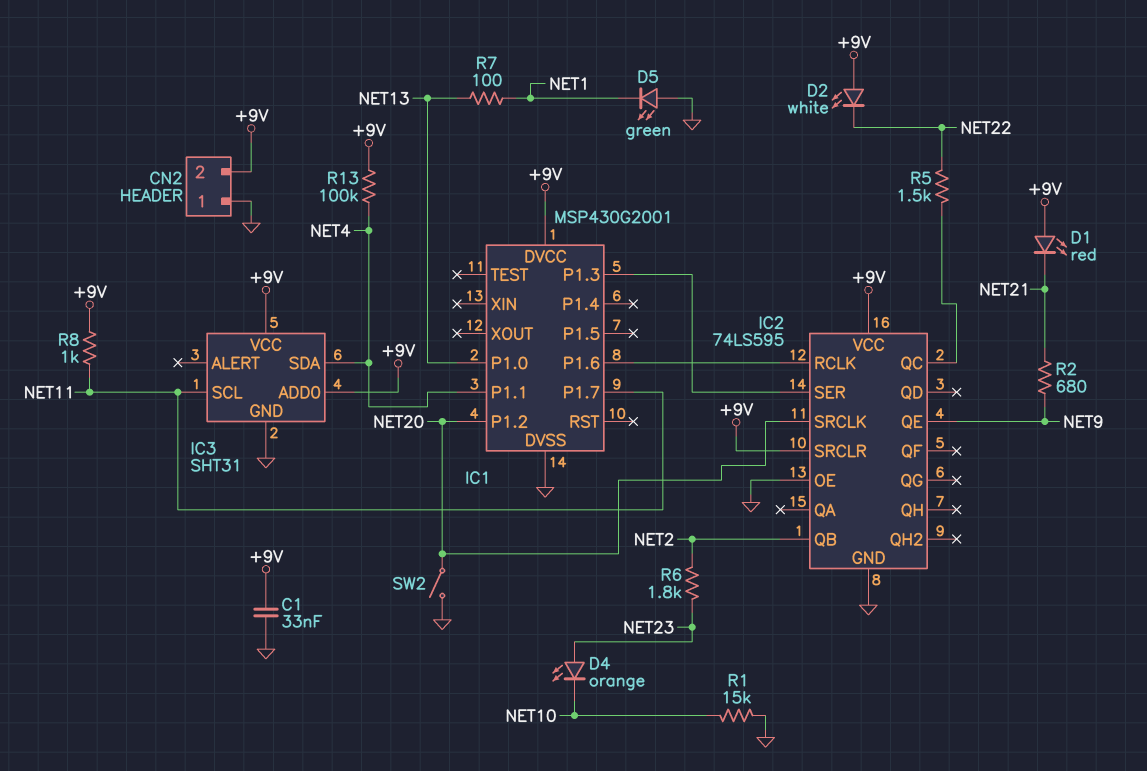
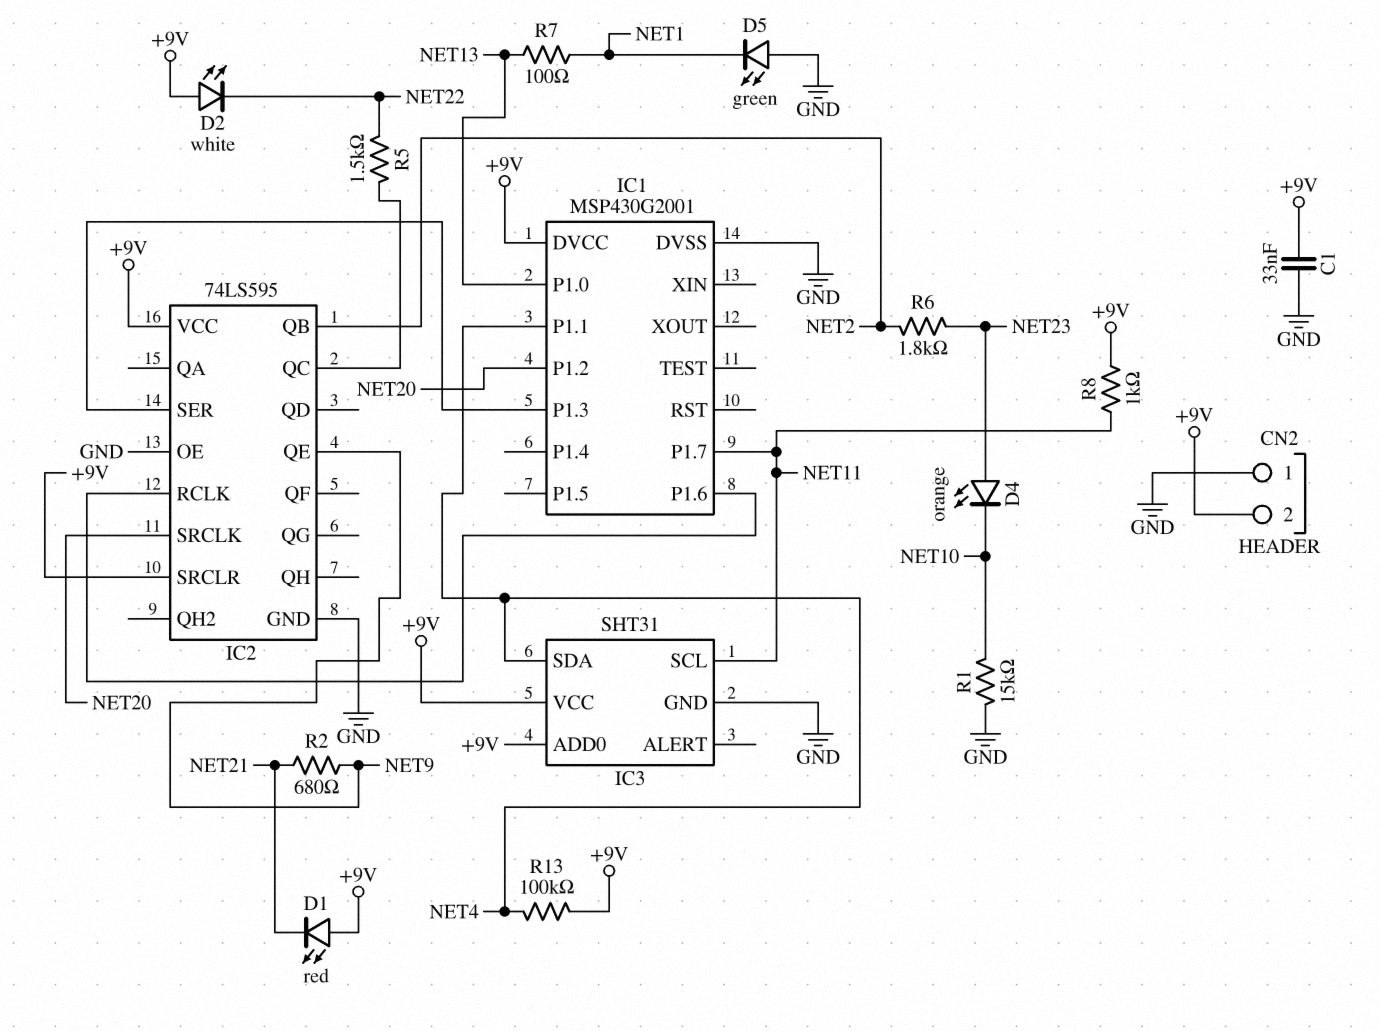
SW2: switch (GND, NET20) -> none

